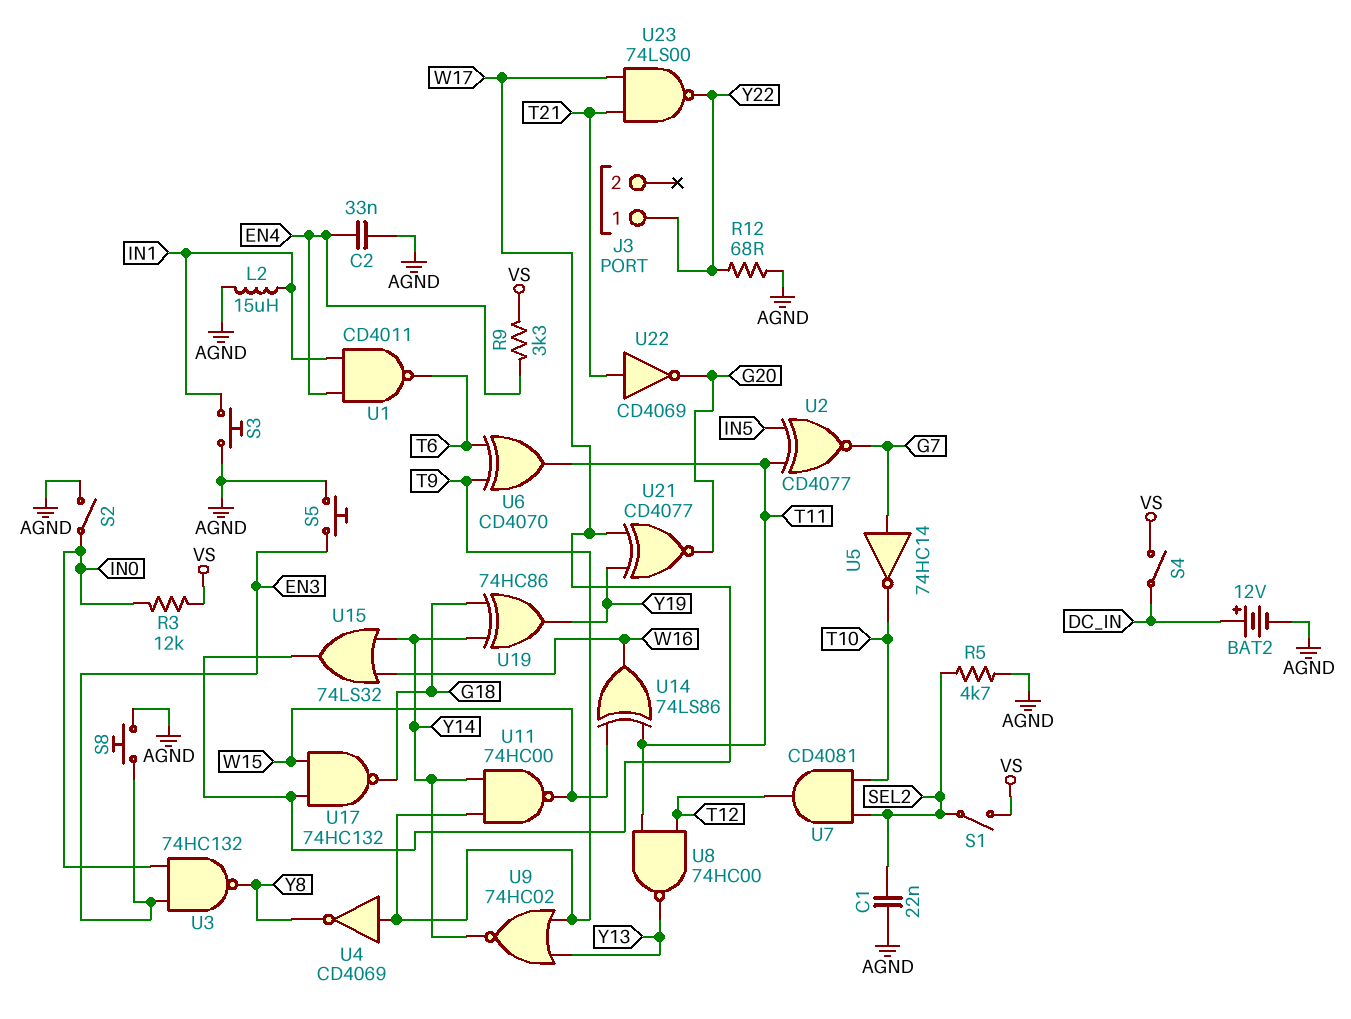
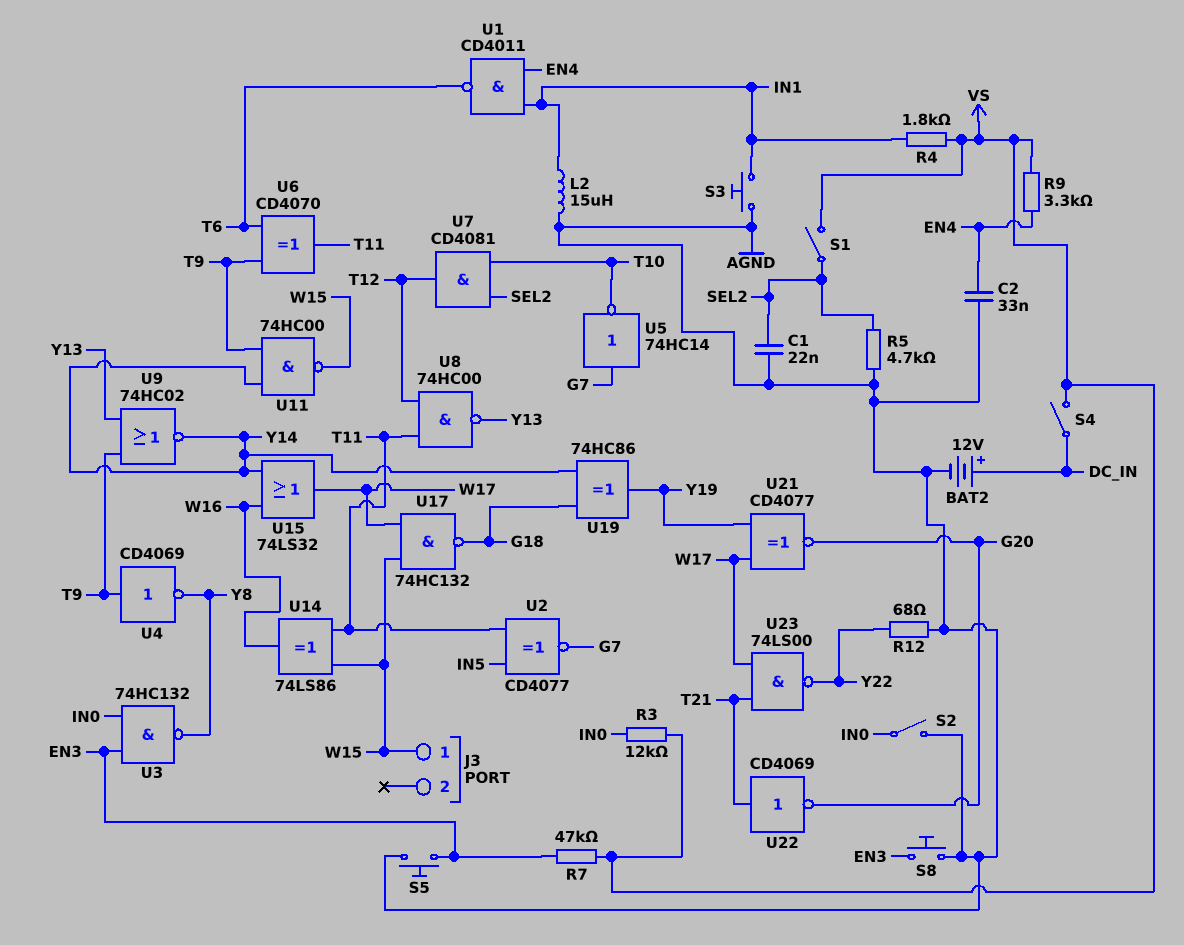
J3 pin 1: Y22 -> W15
R4: none -> 1.8k (IN1, VS)
R7: none -> 47k (EN3, VS)

